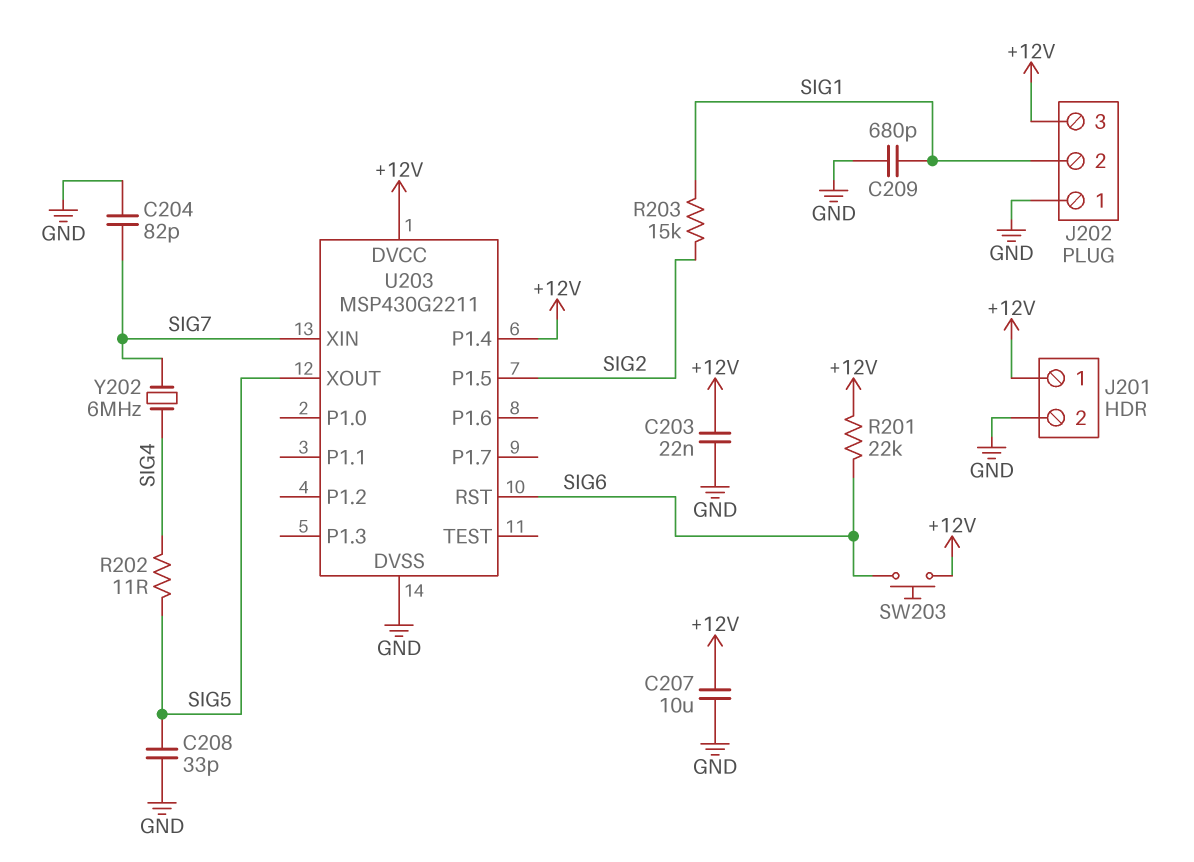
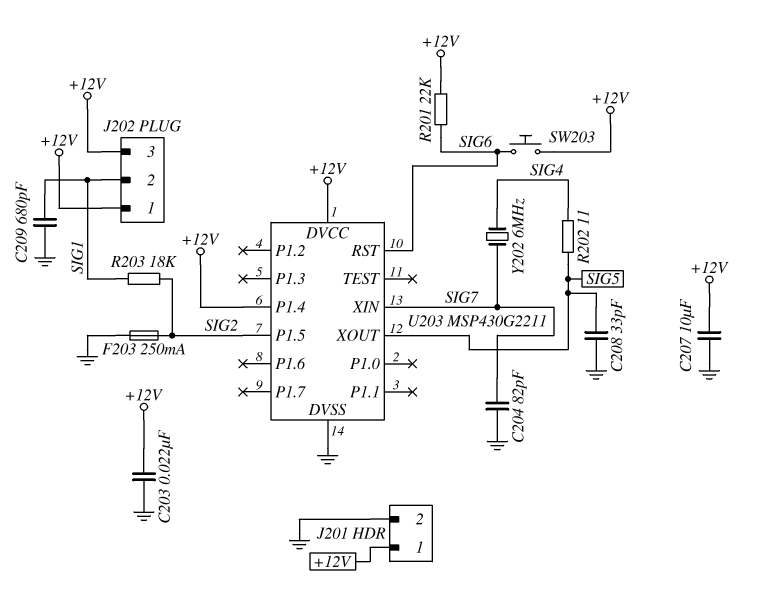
F203: none -> 250mA (GND, SIG2)
J202 pin 1: GND -> +12V
R203: 15k (SIG1, SIG2) -> 18k (SIG1, SIG2)

